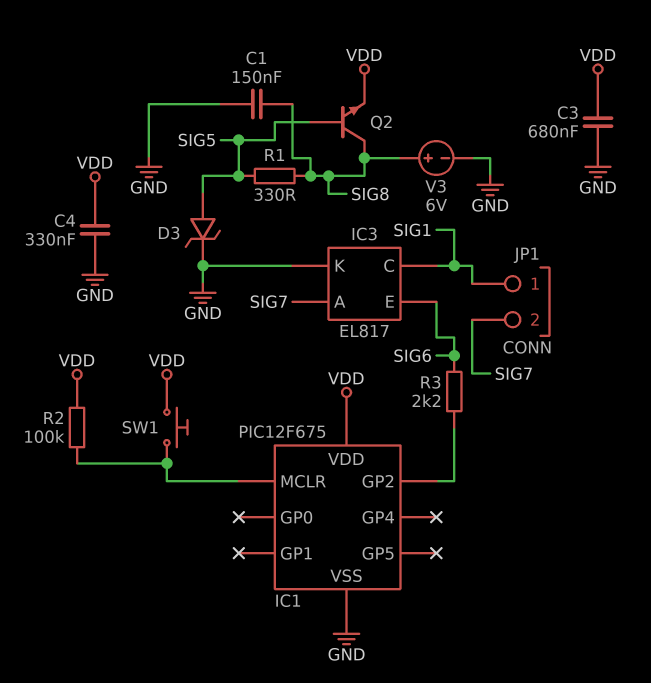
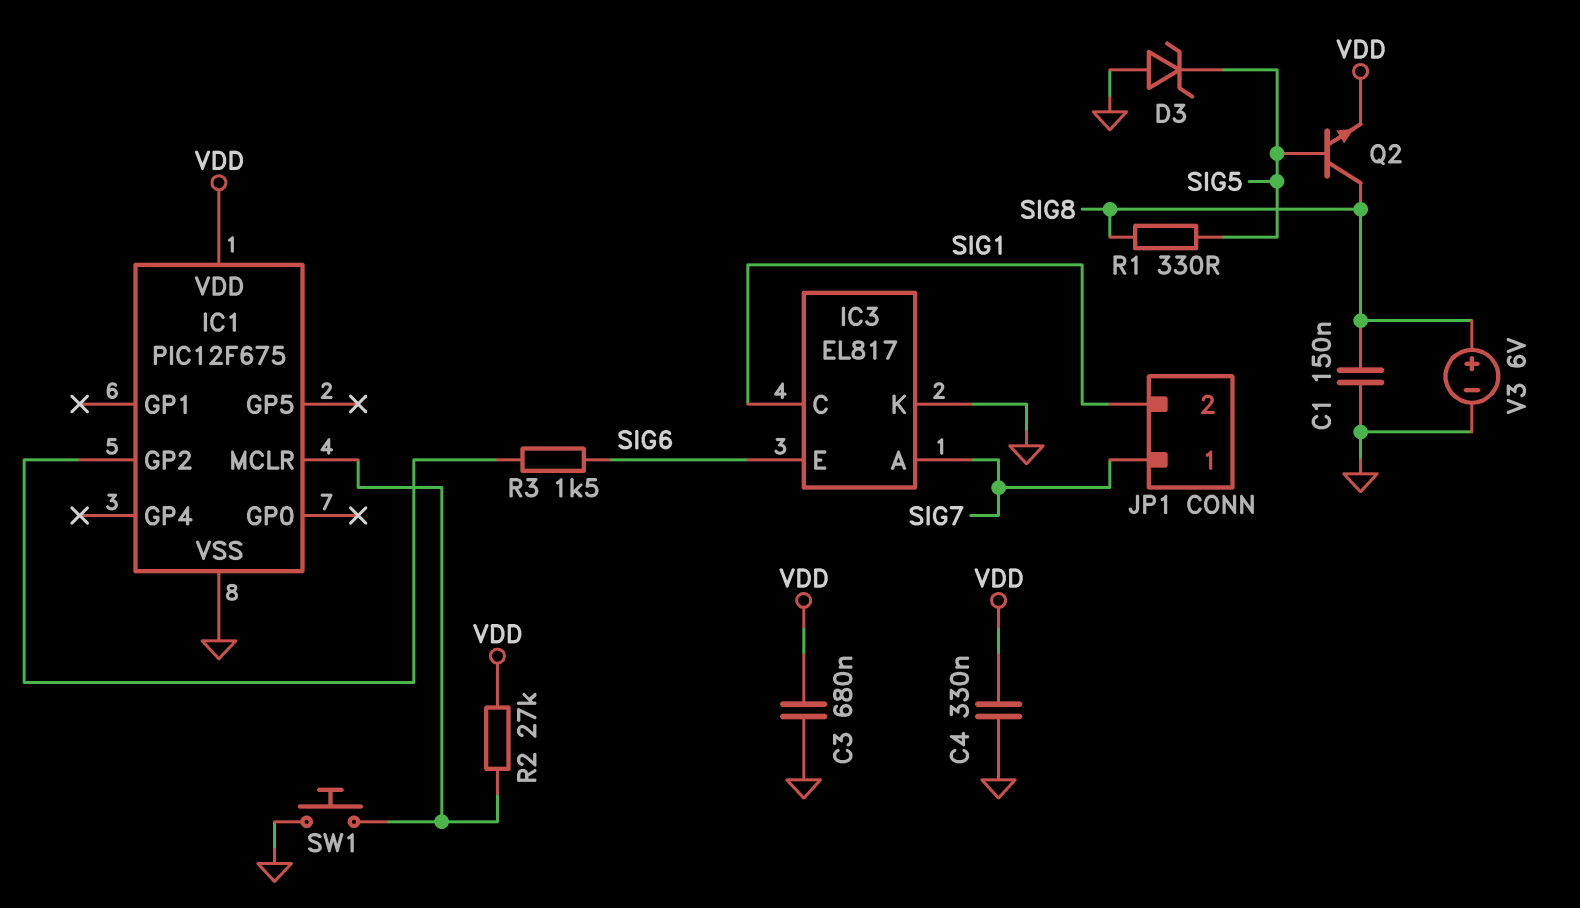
D3: zener (A SIG5, K GND) -> zener (A GND, K SIG5)
JP1 pin 1: SIG1 -> SIG7
JP1 pin 2: SIG7 -> SIG1
R2: 100k (IC1/MCLR, VDD) -> 27k (IC1/MCLR, VDD)
R3: 2.2k (IC1/GP2, SIG6) -> 1.5k (IC1/GP2, SIG6)
SW1: button (IC1/MCLR, VDD) -> button (GND, IC1/MCLR)

